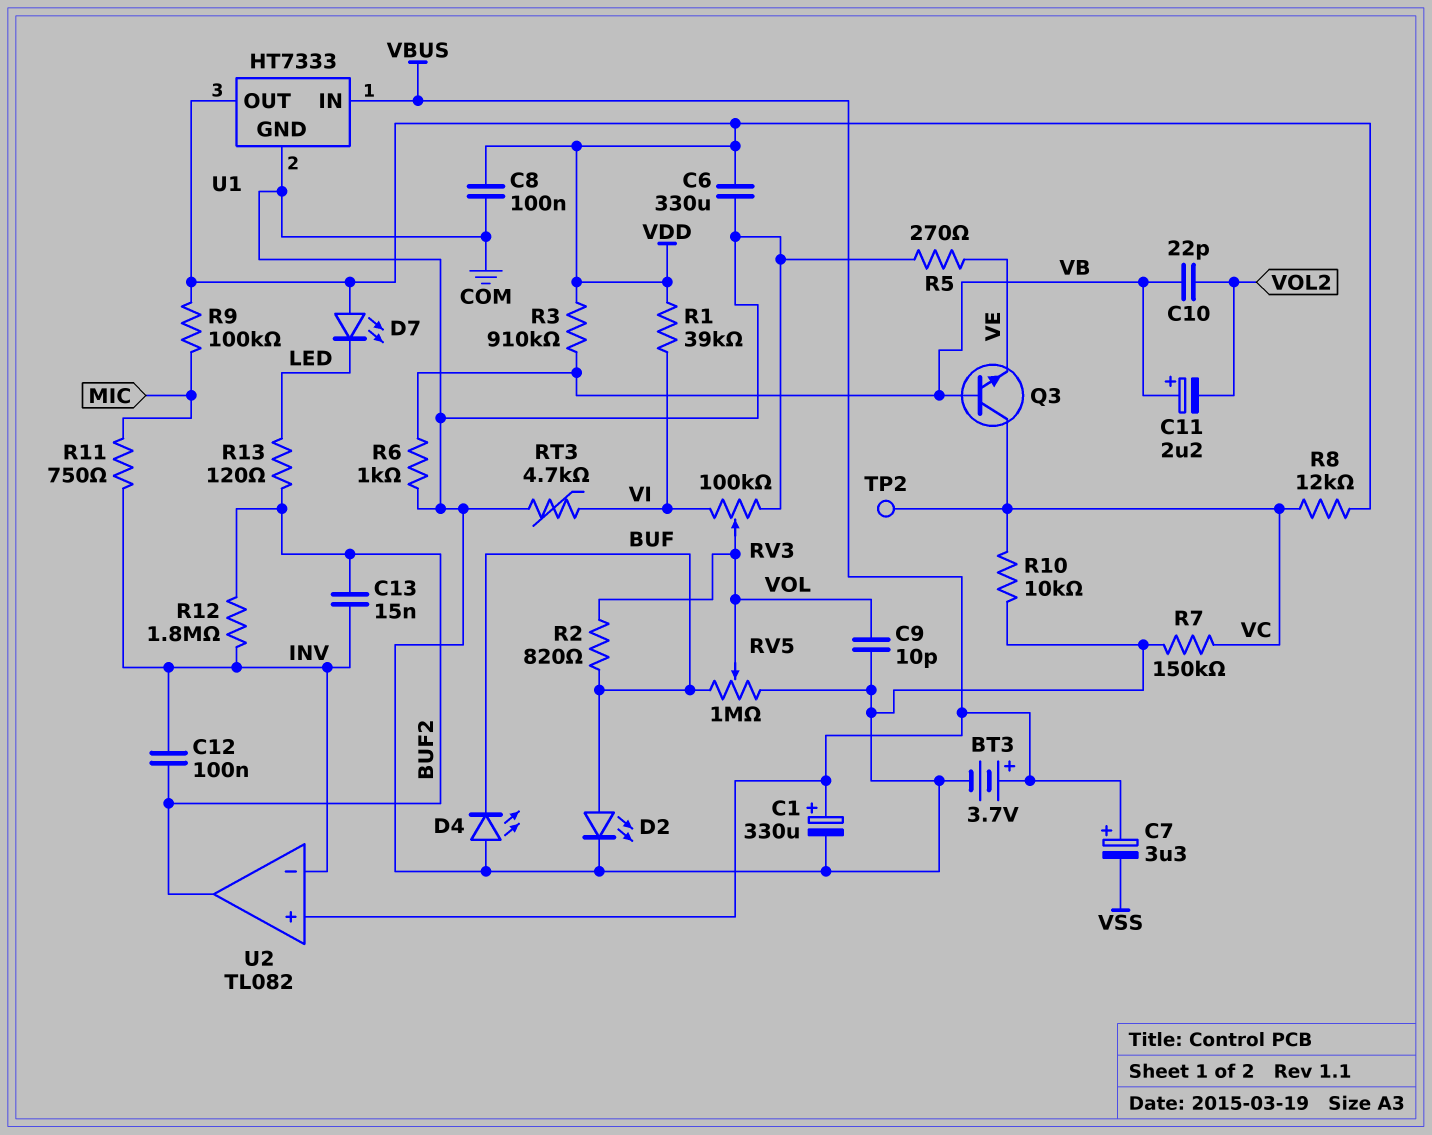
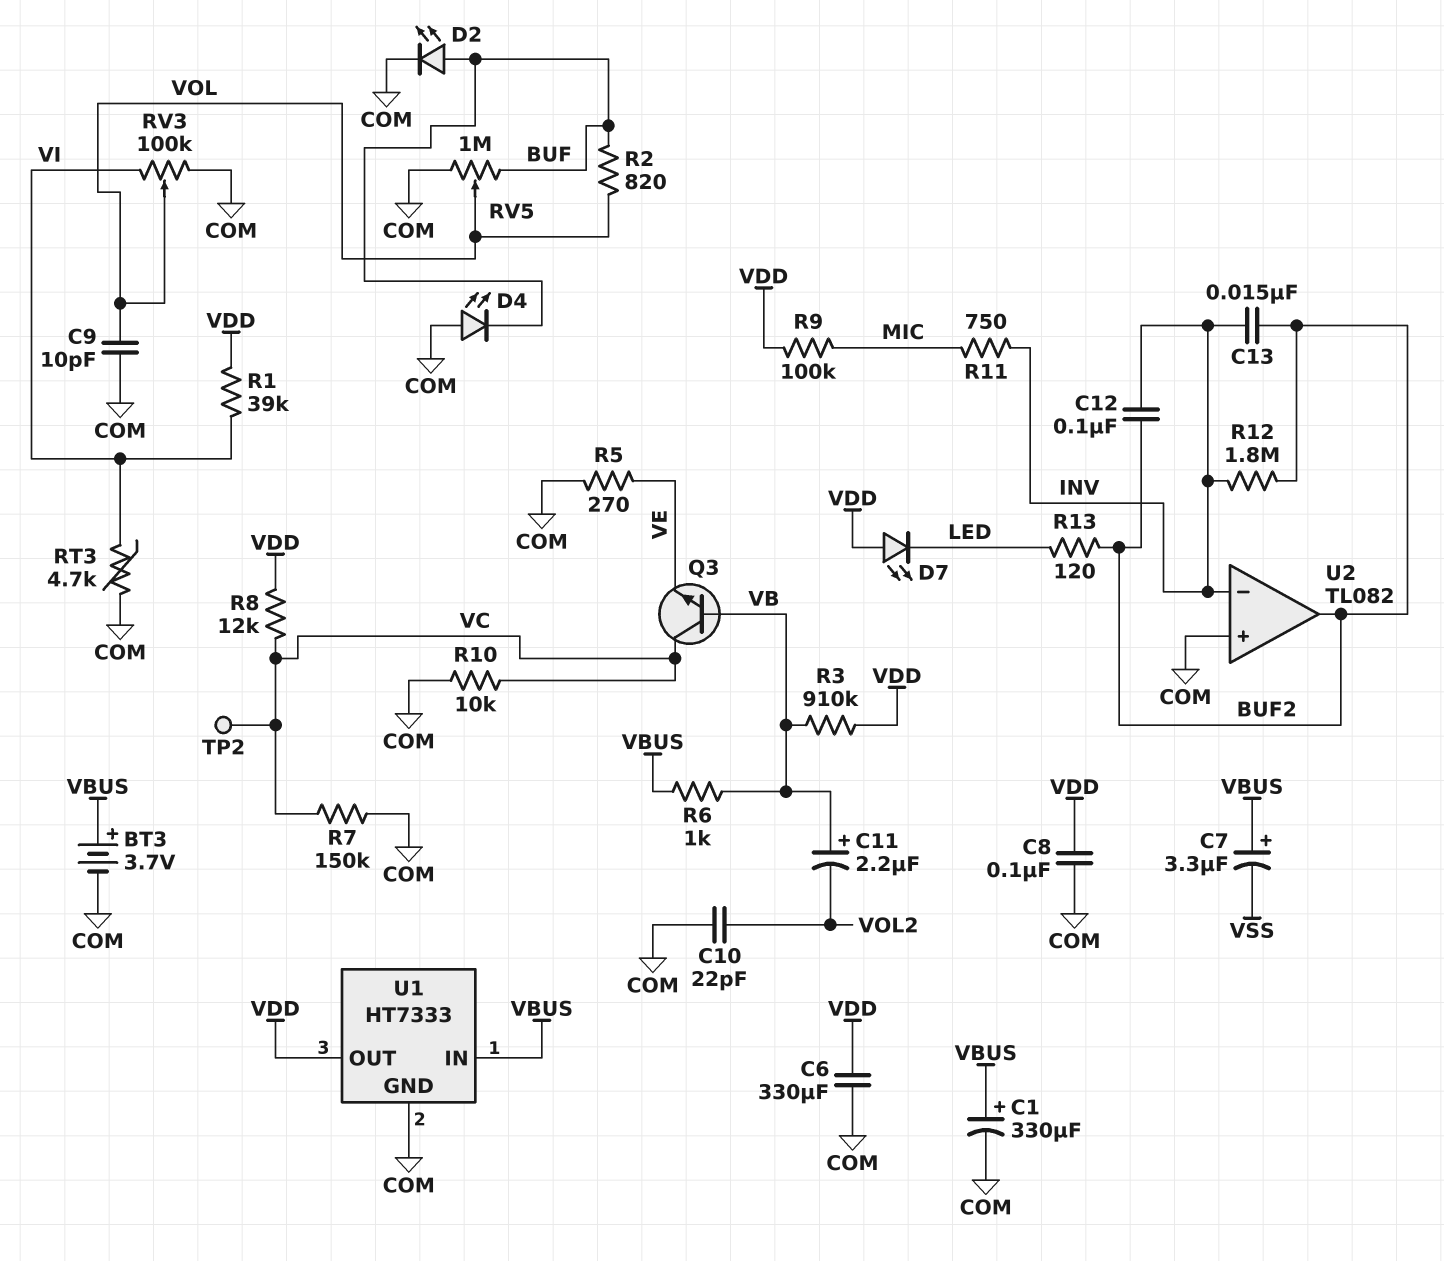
C10: 22pF (VB, VOL2) -> 22pF (COM, VOL2)
R6: 1k (COM, VB) -> 1k (VB, VBUS)
U2 pin in+: VBUS -> COM

